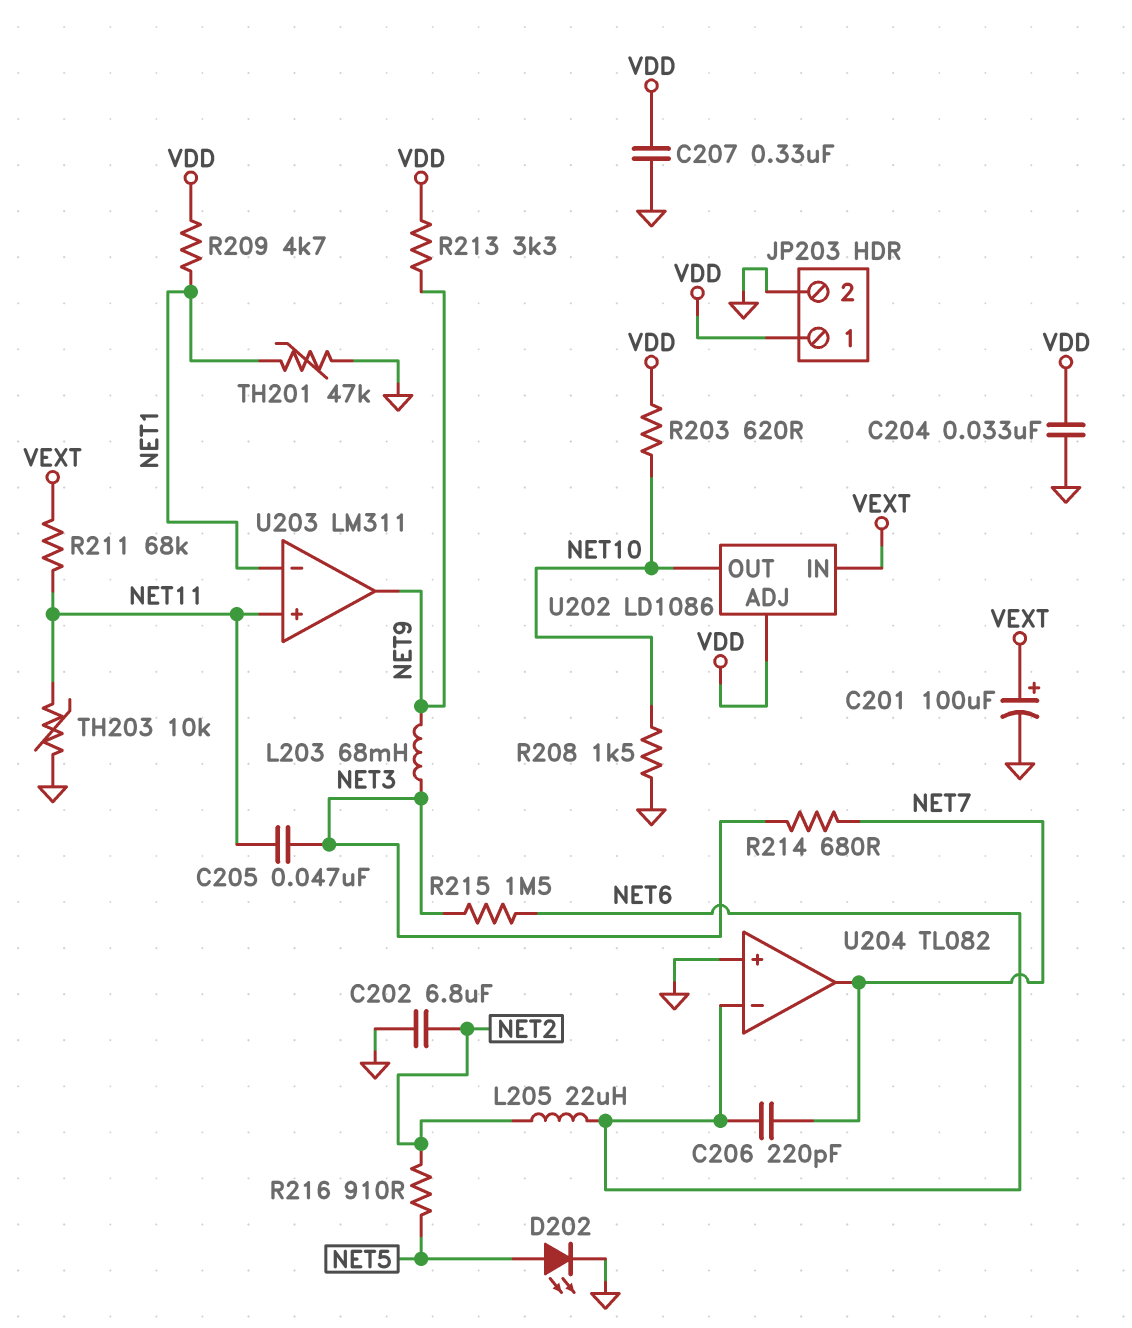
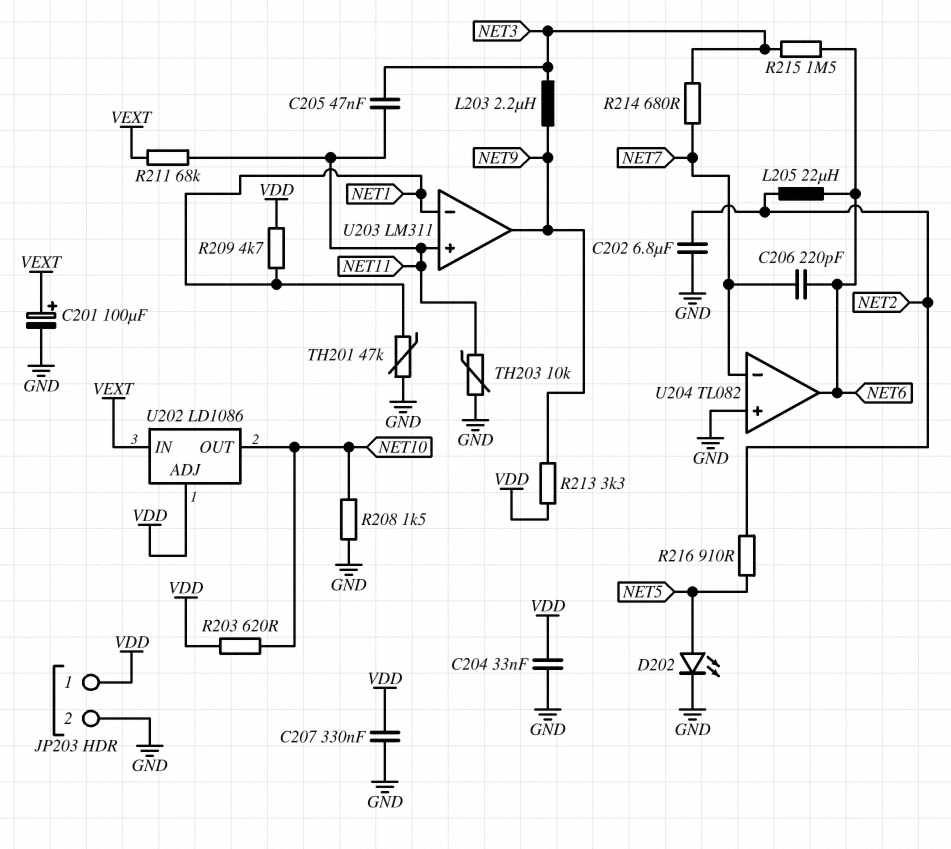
L203: 68mH (NET3, NET9) -> 2.2uH (NET3, NET9)
U204 pin in-: NET6 -> NET7
U204 pin out: NET7 -> NET6

